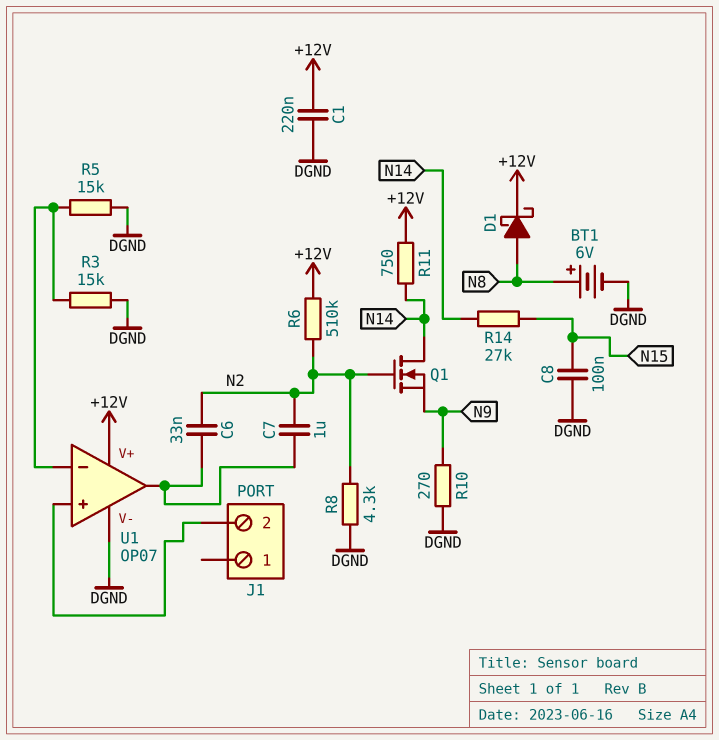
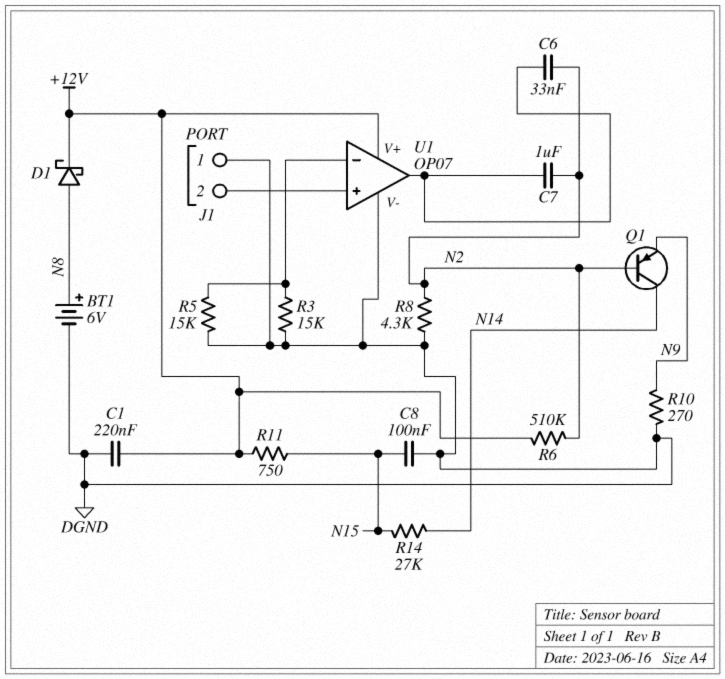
J1 pin 1: none -> DGND
Q1: NMOS (G N2, D N14, S N9) -> PNP (B N2, C N14, E N9)
R11: 750 (+12V, N14) -> 750 (+12V, N15)

